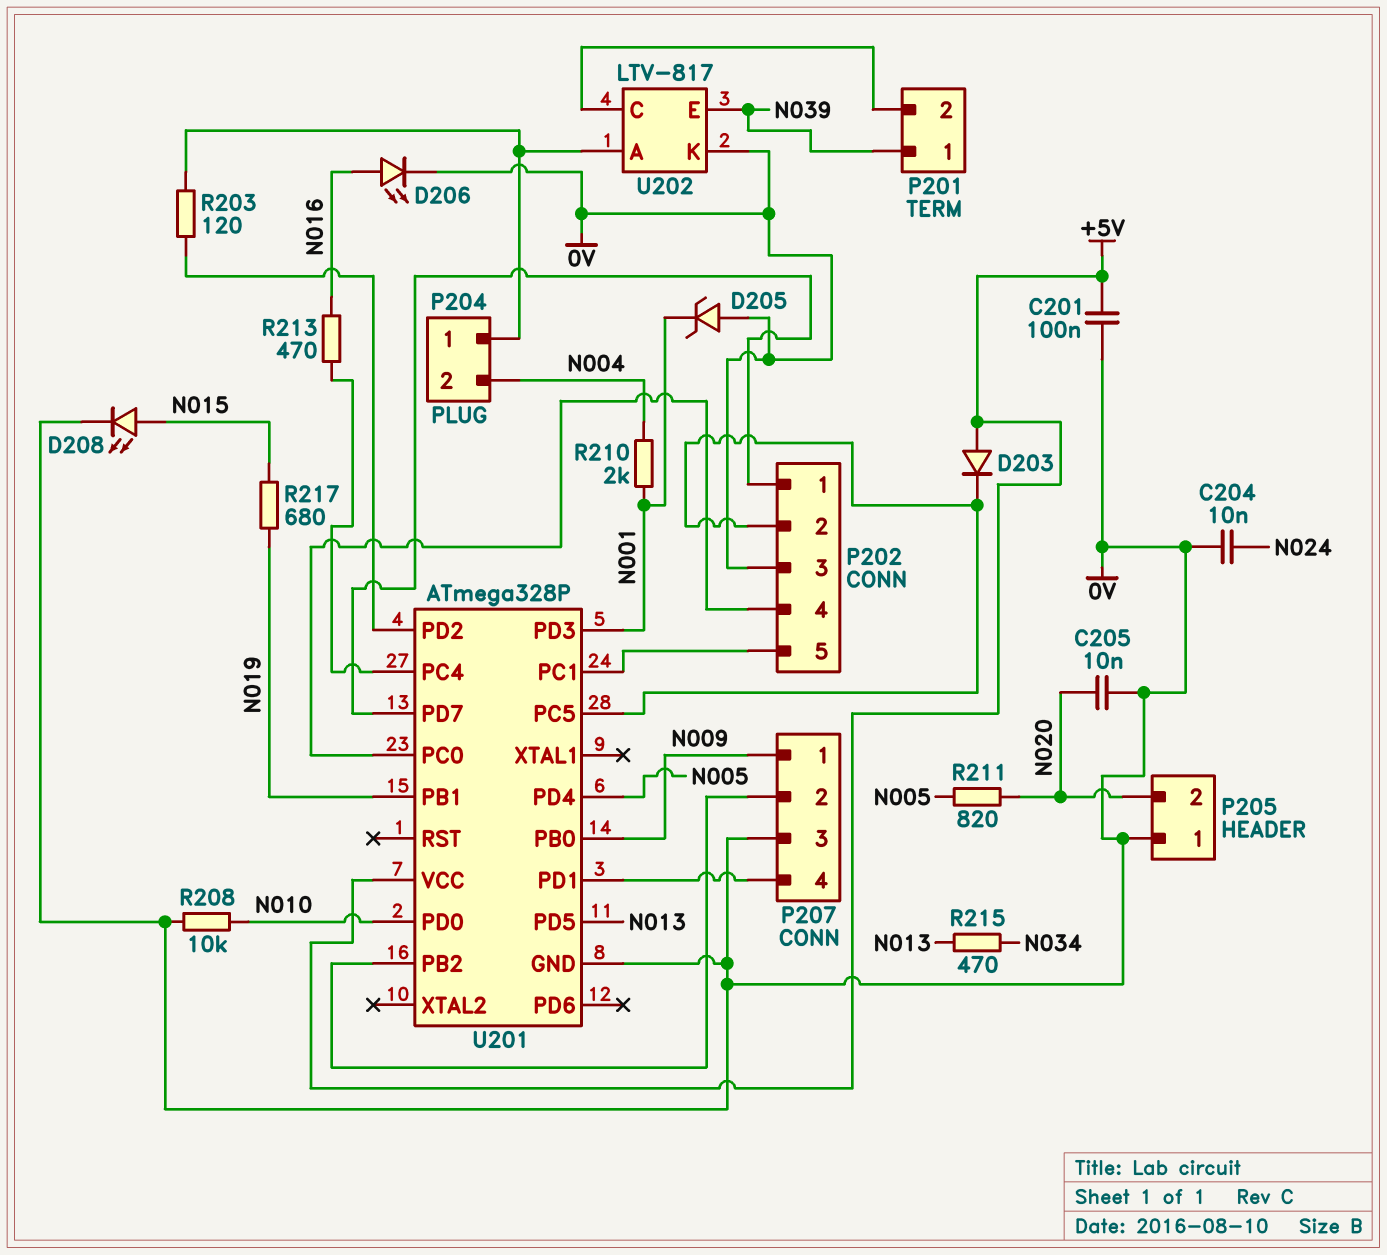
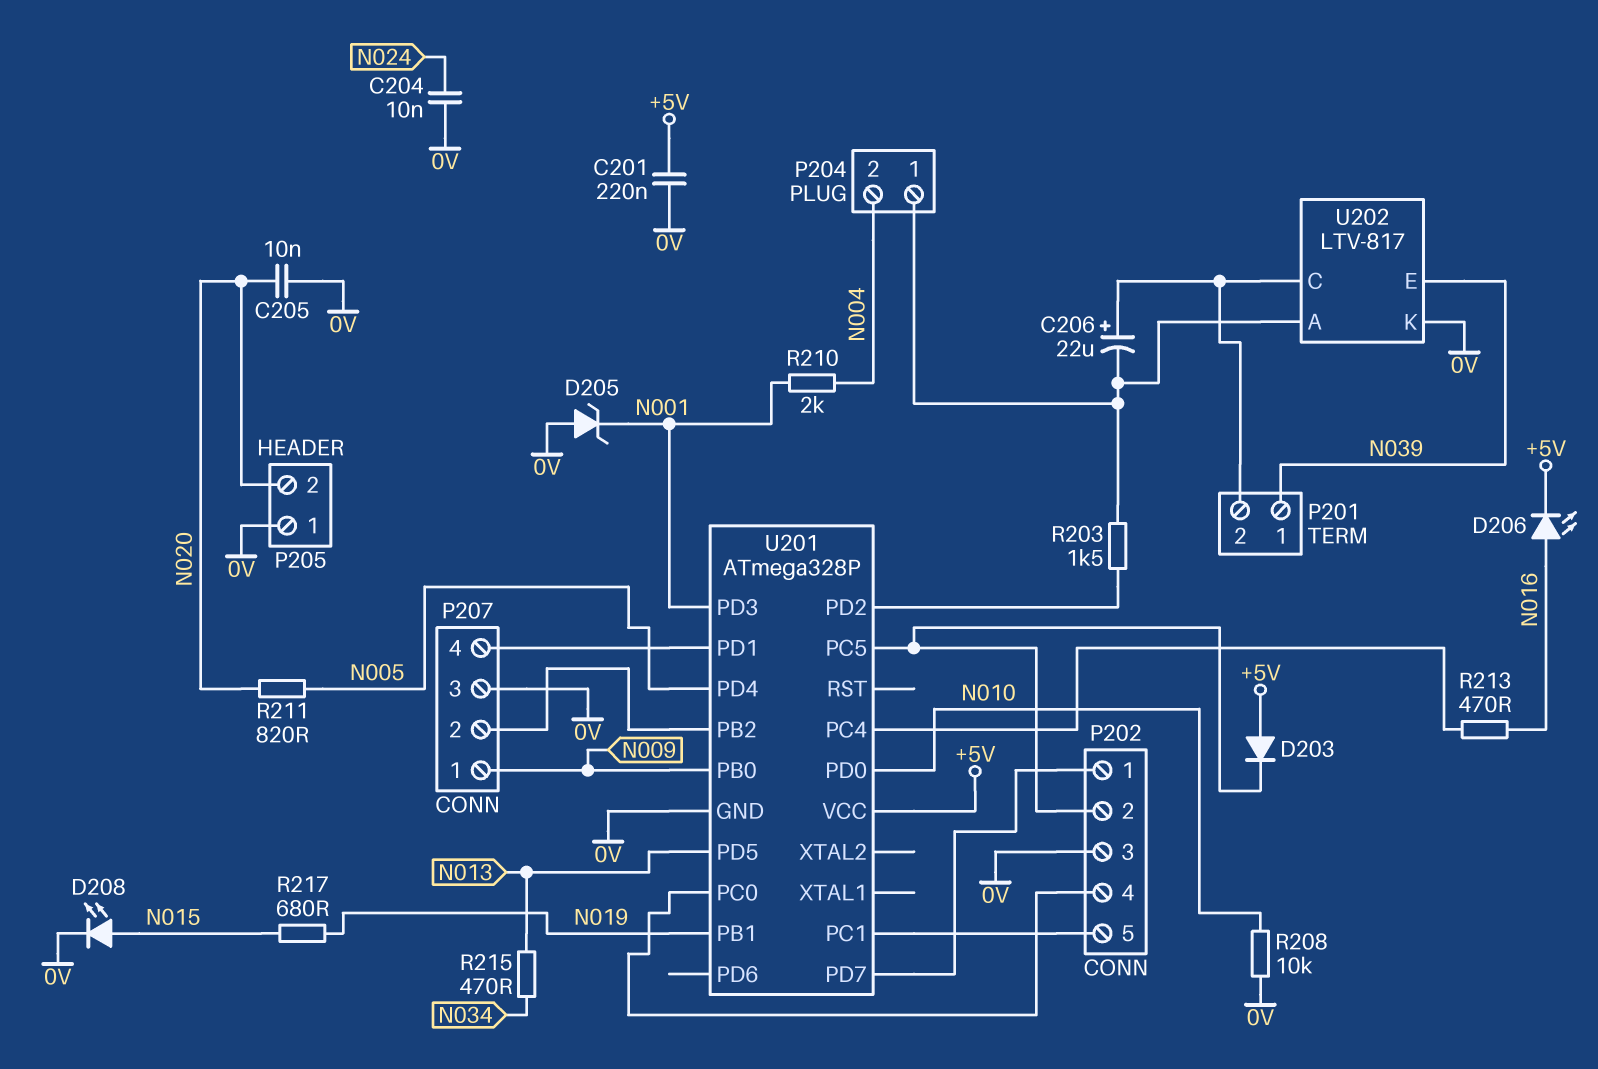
C201: 100nF (+5V, 0V) -> 220nF (+5V, 0V)
C206: none -> 22uF (plus P201/2, minus P204/1)
D206: LED (A N016, K 0V) -> LED (A N016, K +5V)
R203: 120 (P204/1, U201/PD2) -> 1.5k (P204/1, U201/PD2)

